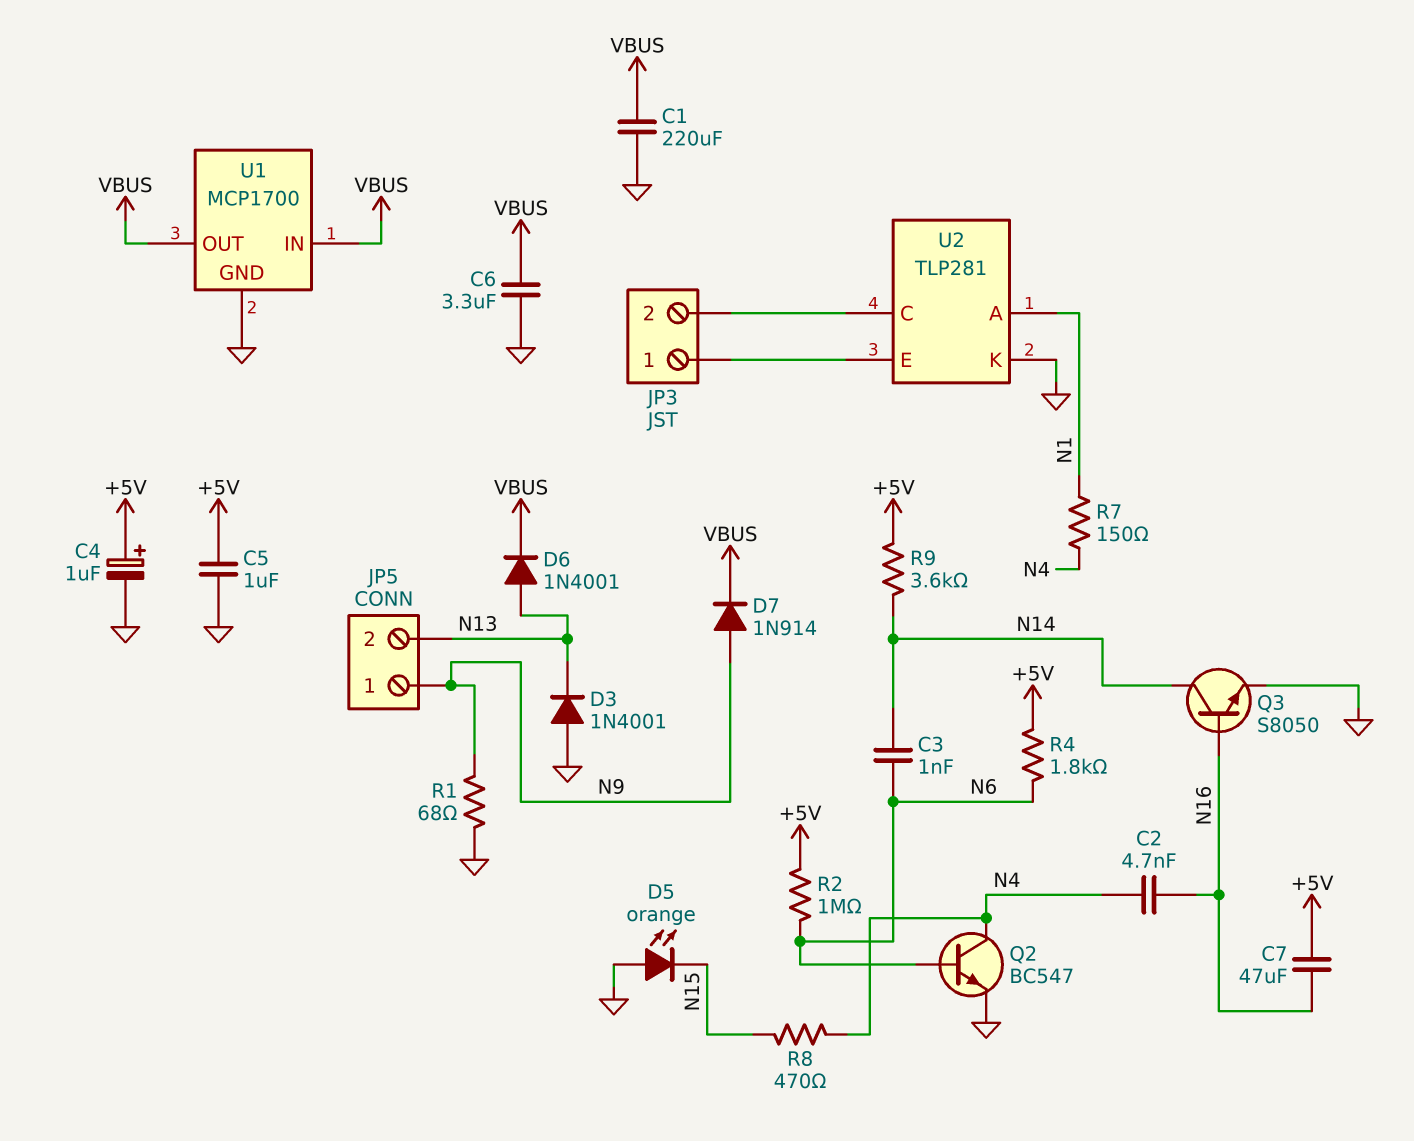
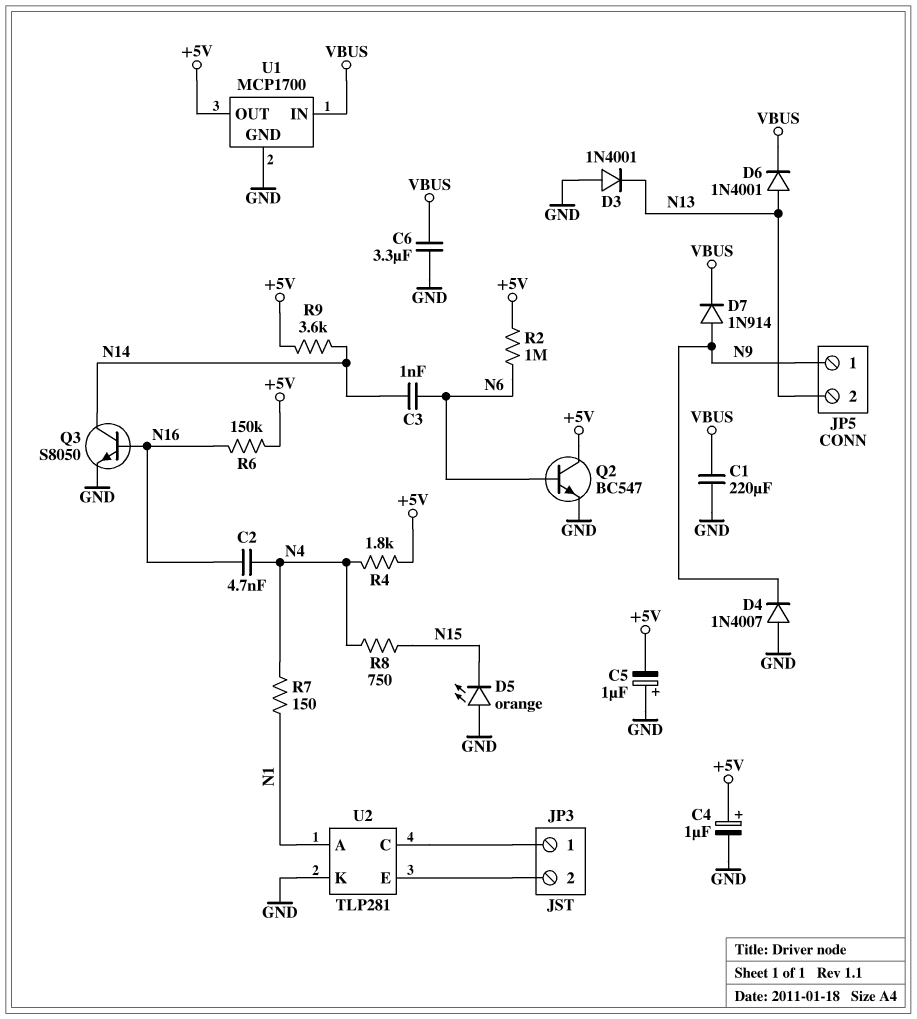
C5: 1uF (+5V, GND) -> 1uF (plus GND, minus +5V)
C7: 47uF (+5V, N16) -> none
D4: none -> diode 1N4007 (A GND, K N9)
Q2: NPN BC547 (B N6, C N4, E GND) -> NPN BC547 (B N6, C +5V, E GND)
R1: 68 (GND, N9) -> none
R4: 1.8k (+5V, N6) -> 1.8k (+5V, N4)
R6: none -> 150k (+5V, N16)
R8: 470 (N4, N15) -> 750 (N4, N15)
U1 pin OUT: VBUS -> +5V
U2 pin C: JP3/2 -> JP3/1
U2 pin E: JP3/1 -> JP3/2

